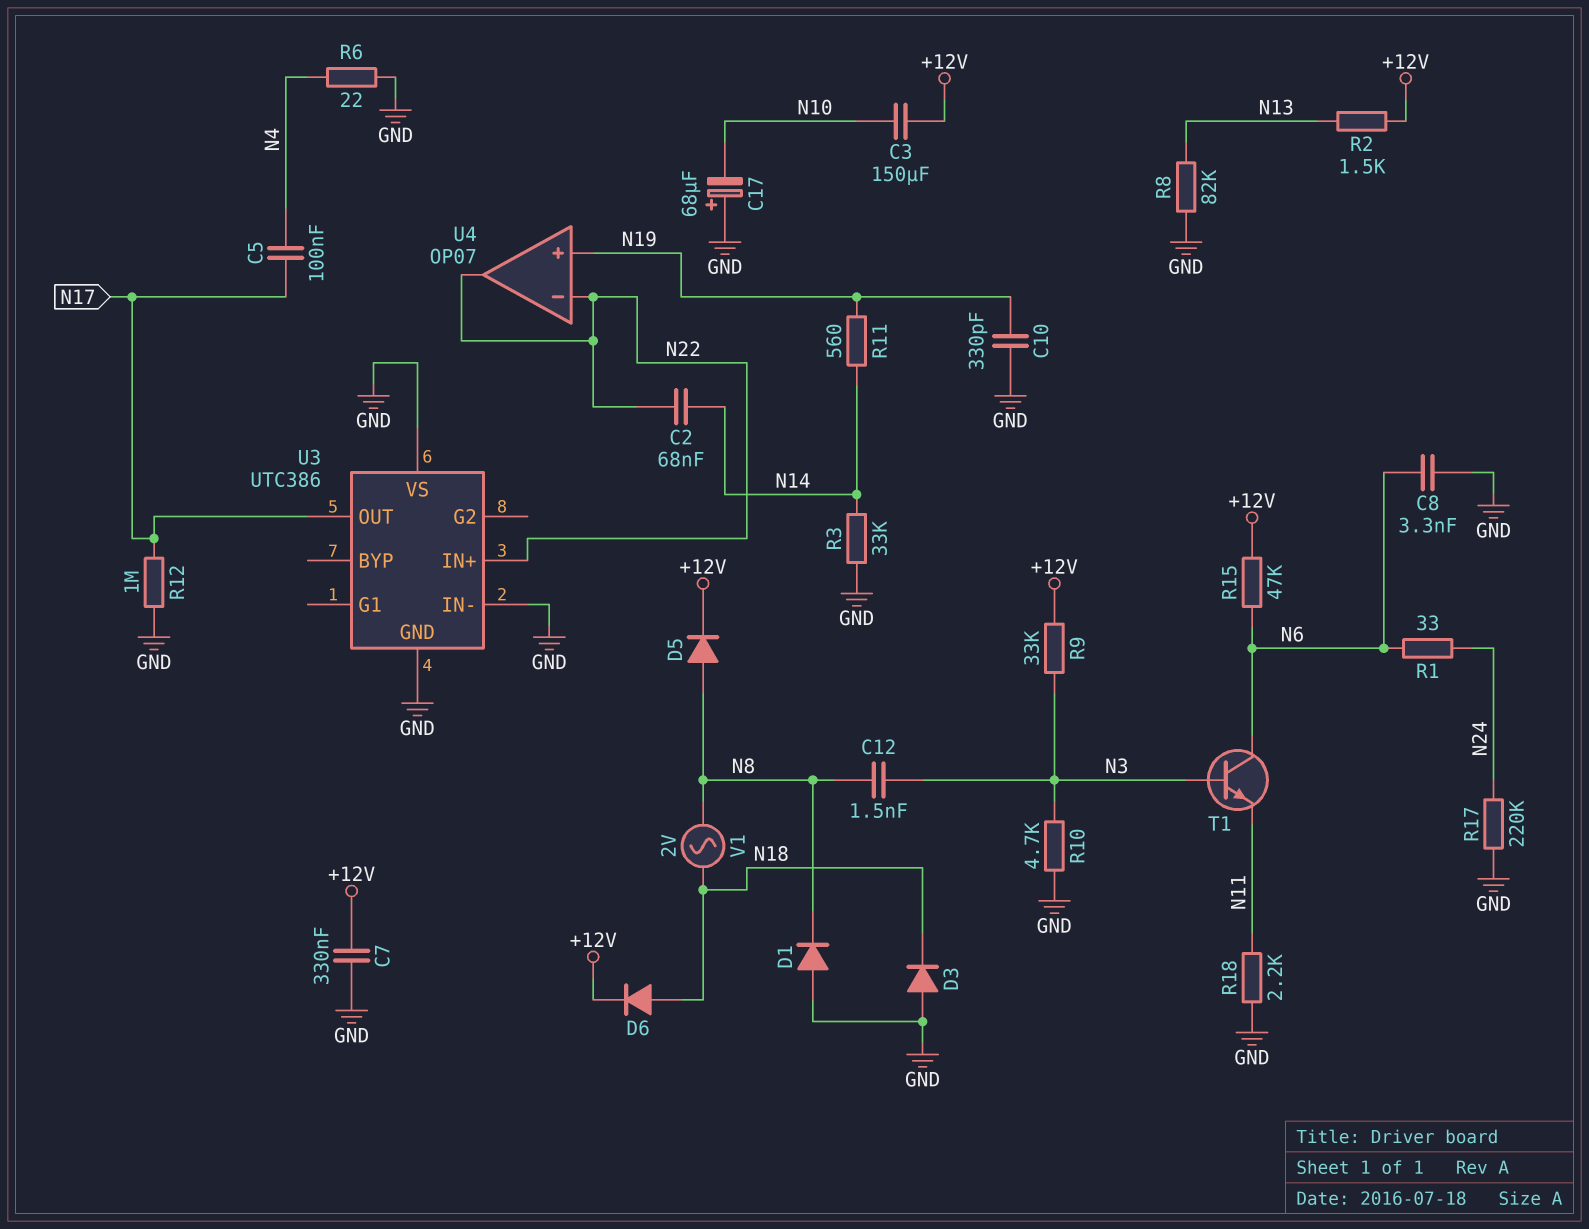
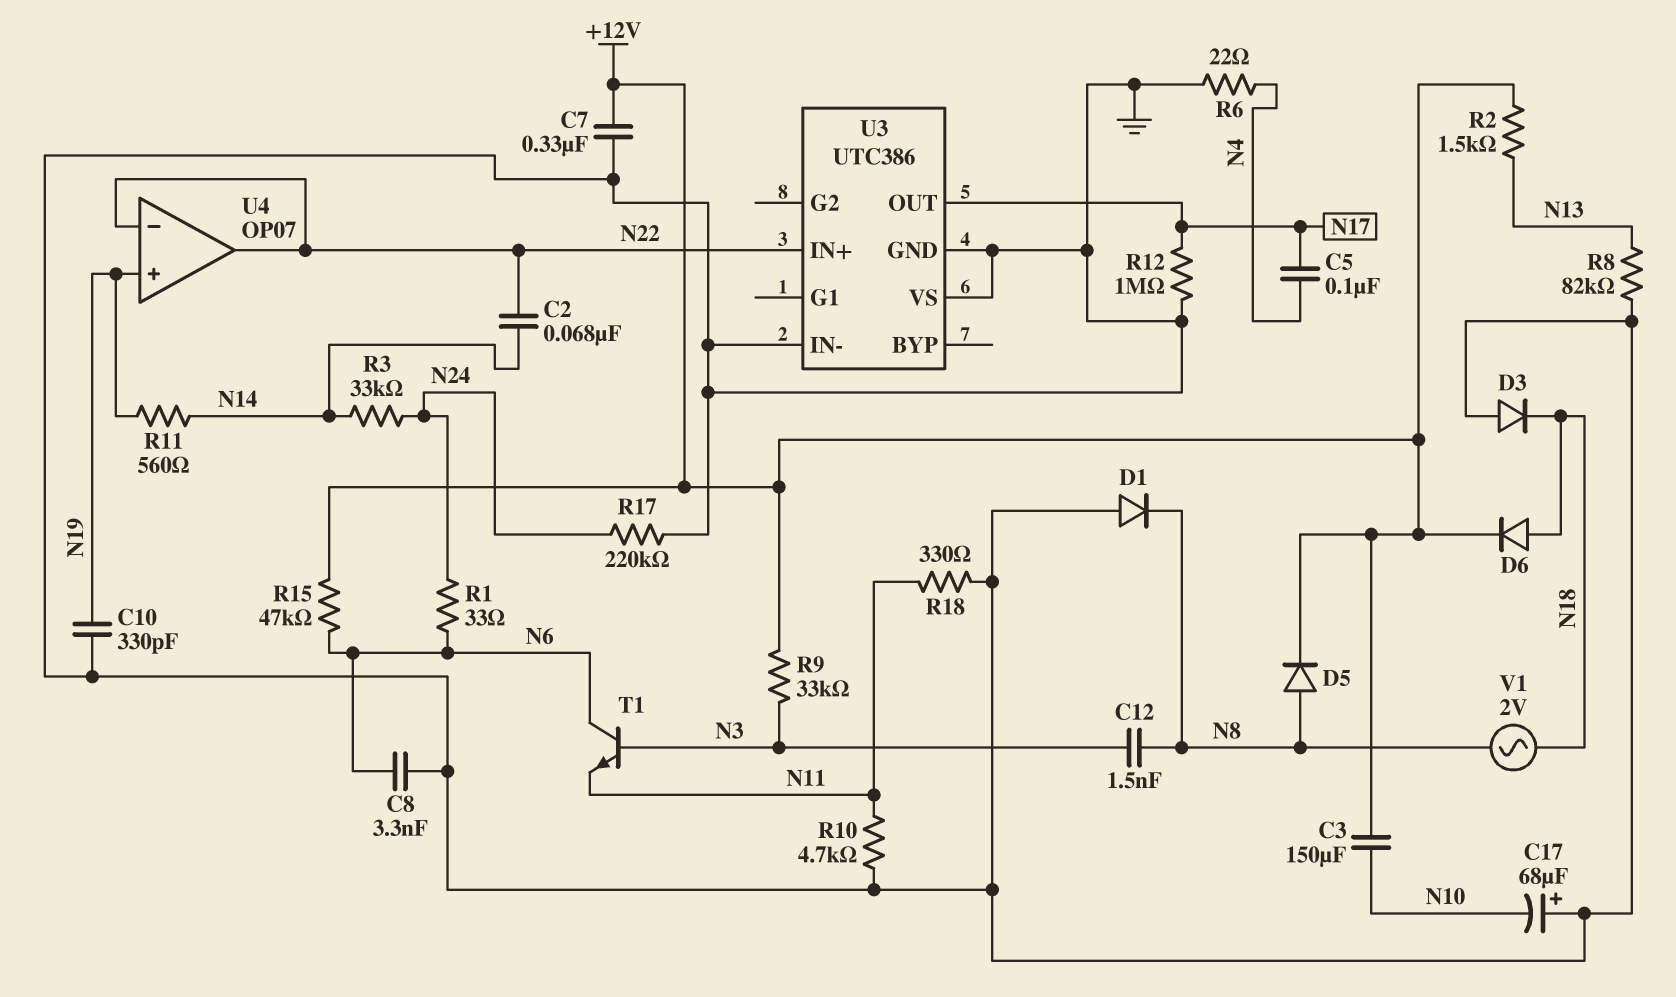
R3: 33k (GND, N14) -> 33k (N14, N24)
R10: 4.7k (GND, N3) -> 4.7k (GND, N11)
R18: 2.2k (GND, N11) -> 330 (GND, N11)

